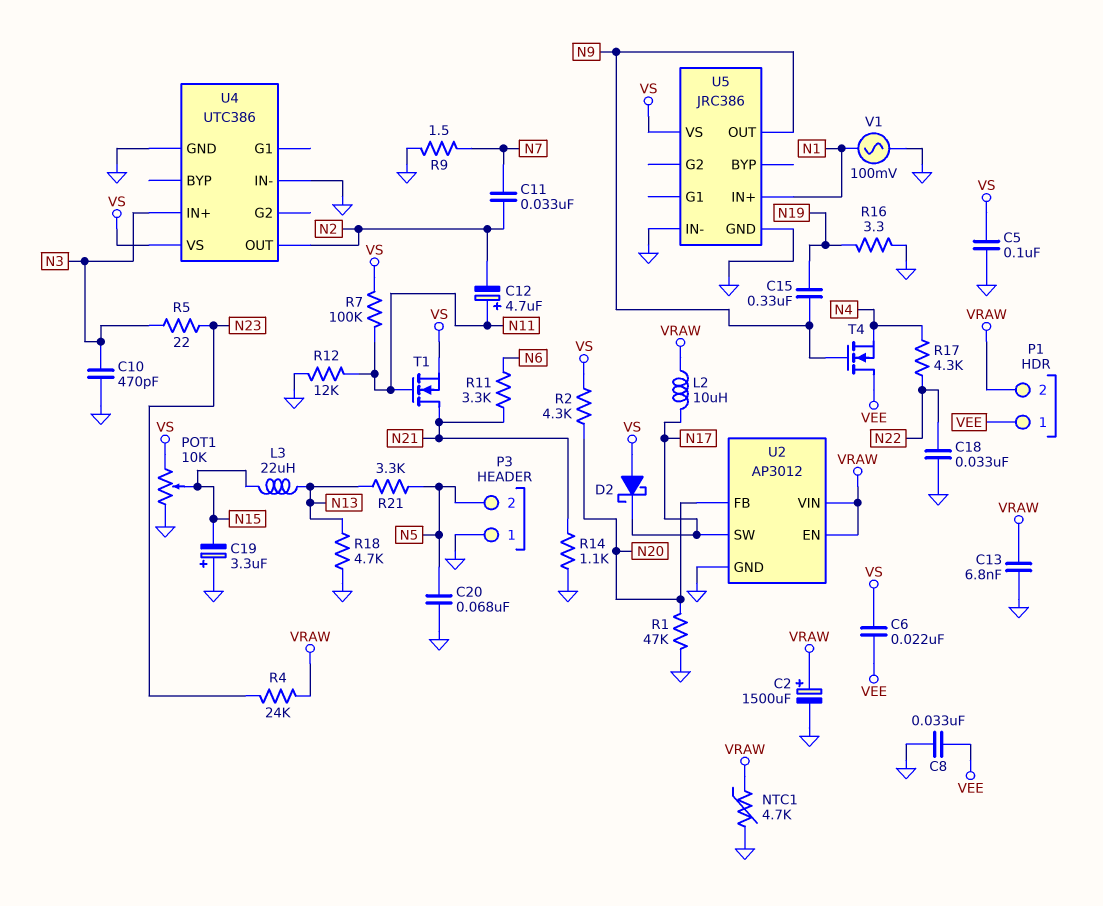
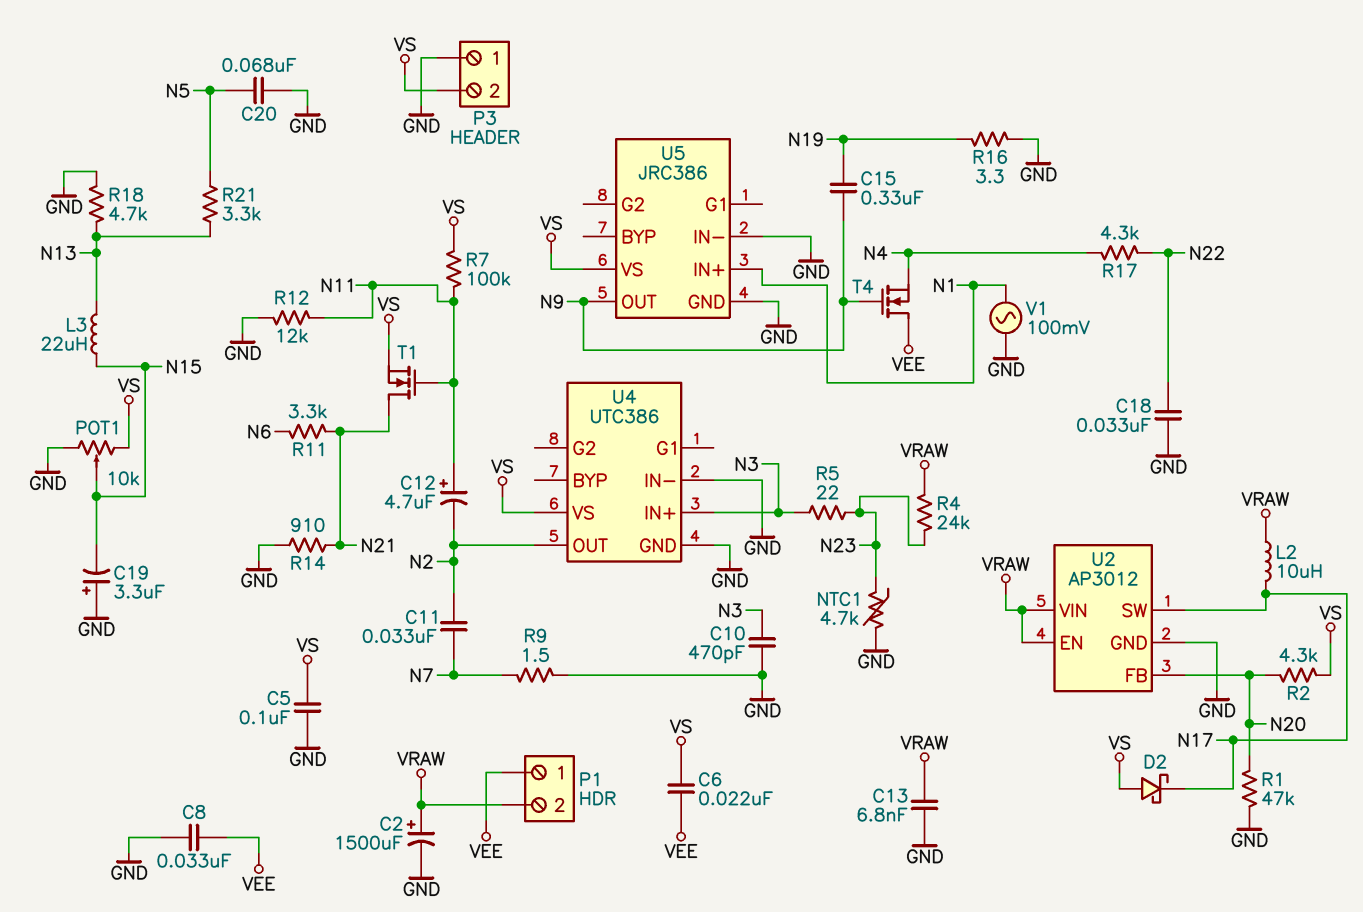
NTC1: 4.7k (GND, VRAW) -> 4.7k (GND, N23)
P3 pin 2: N5 -> VS
R14: 1.1k (GND, N21) -> 910 (GND, N21)

